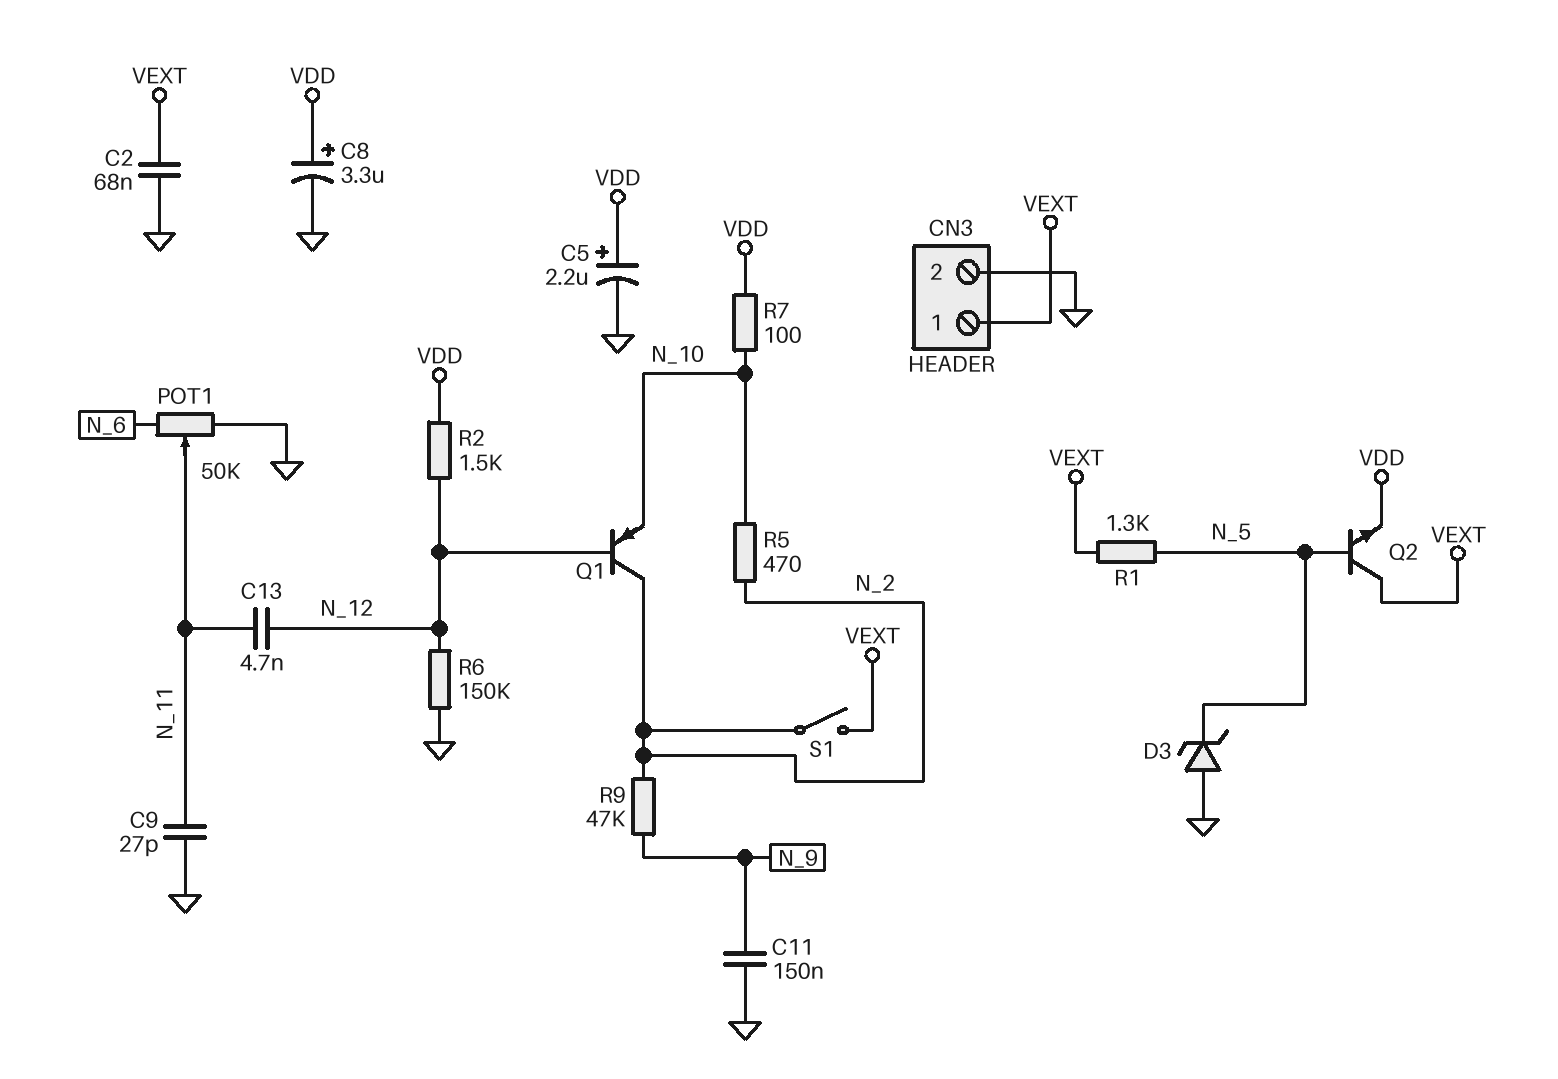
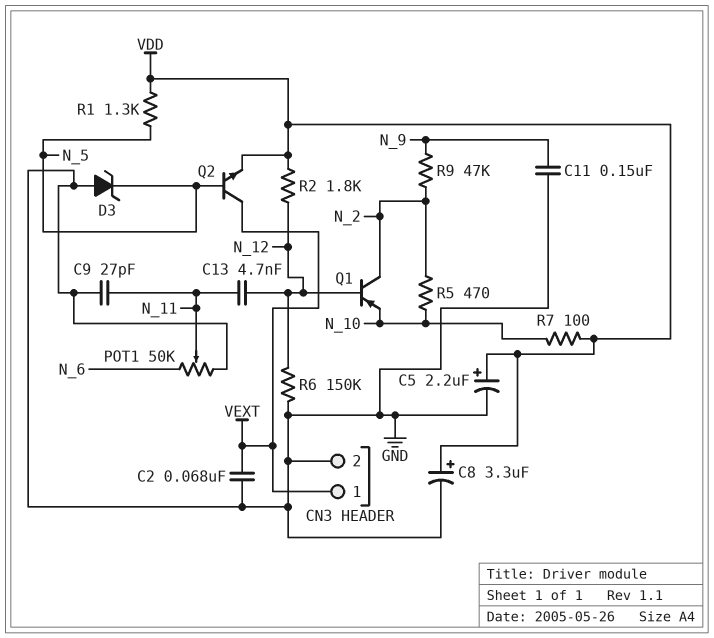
R1: 1.3k (N_5, VEXT) -> 1.3k (N_5, VDD)
R2: 1.5k (N_12, VDD) -> 1.8k (N_12, VDD)
S1: switch (N_2, VEXT) -> none

